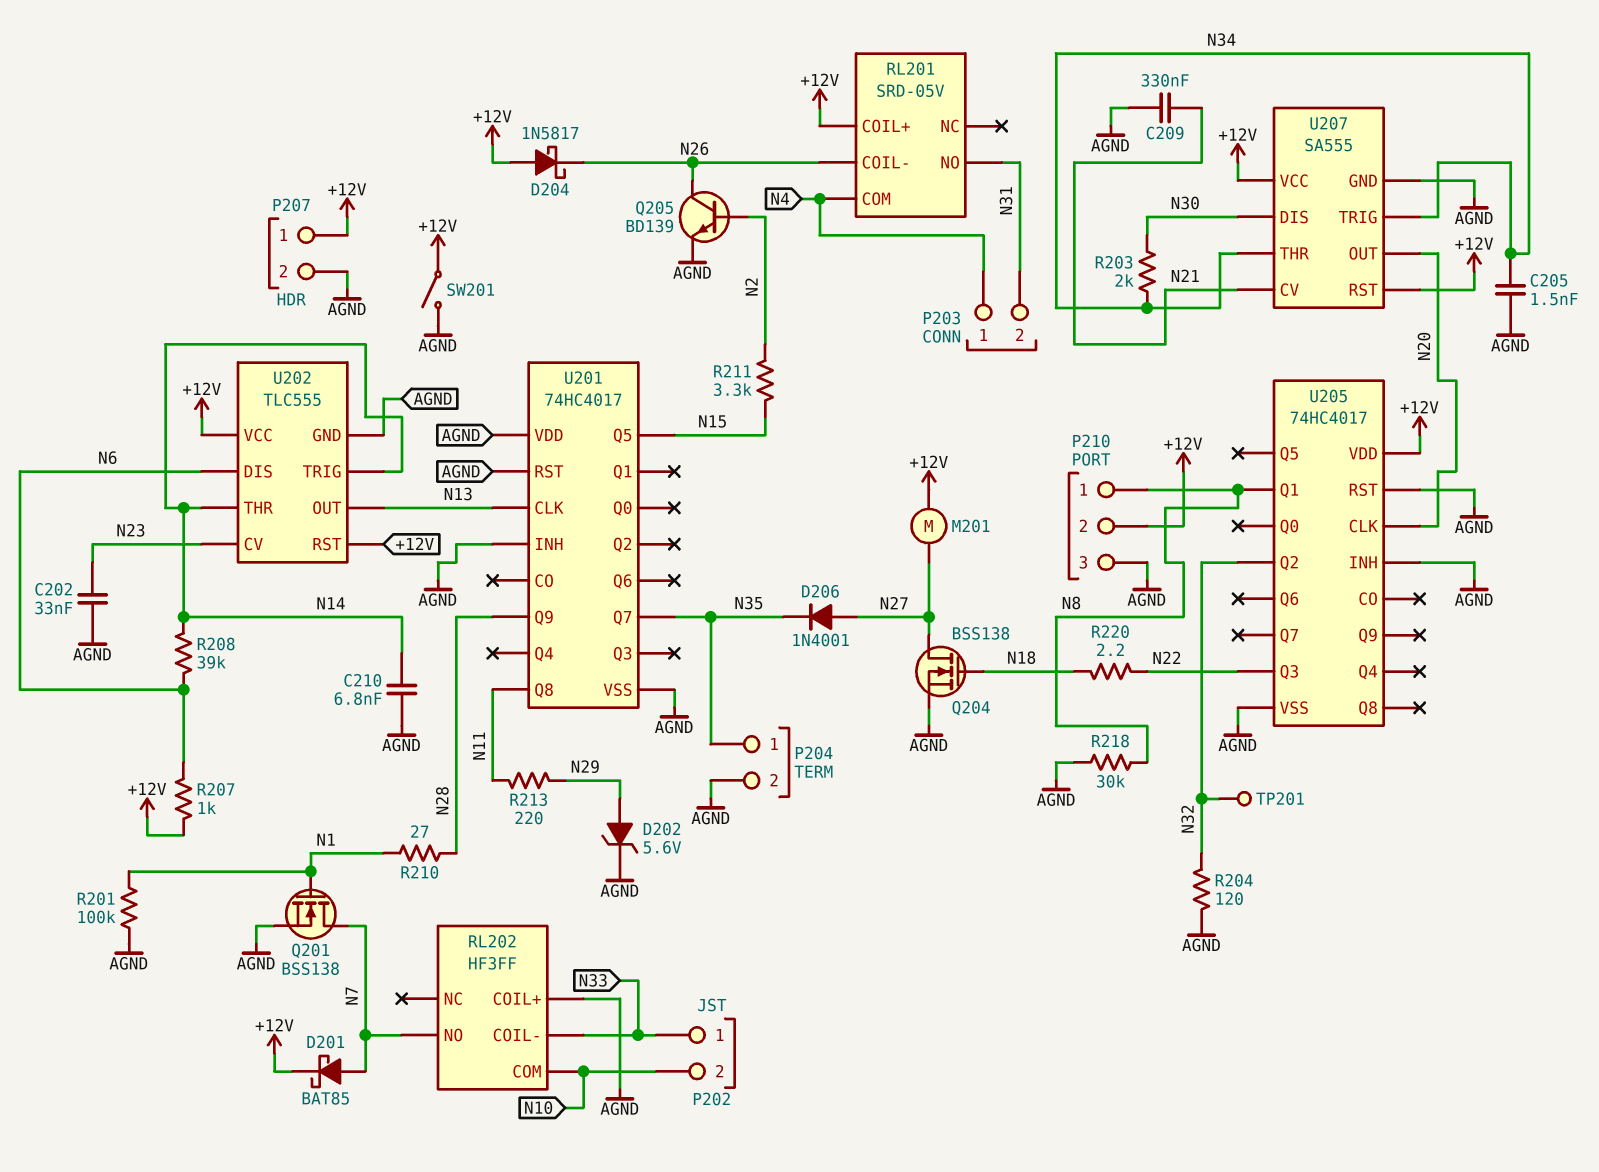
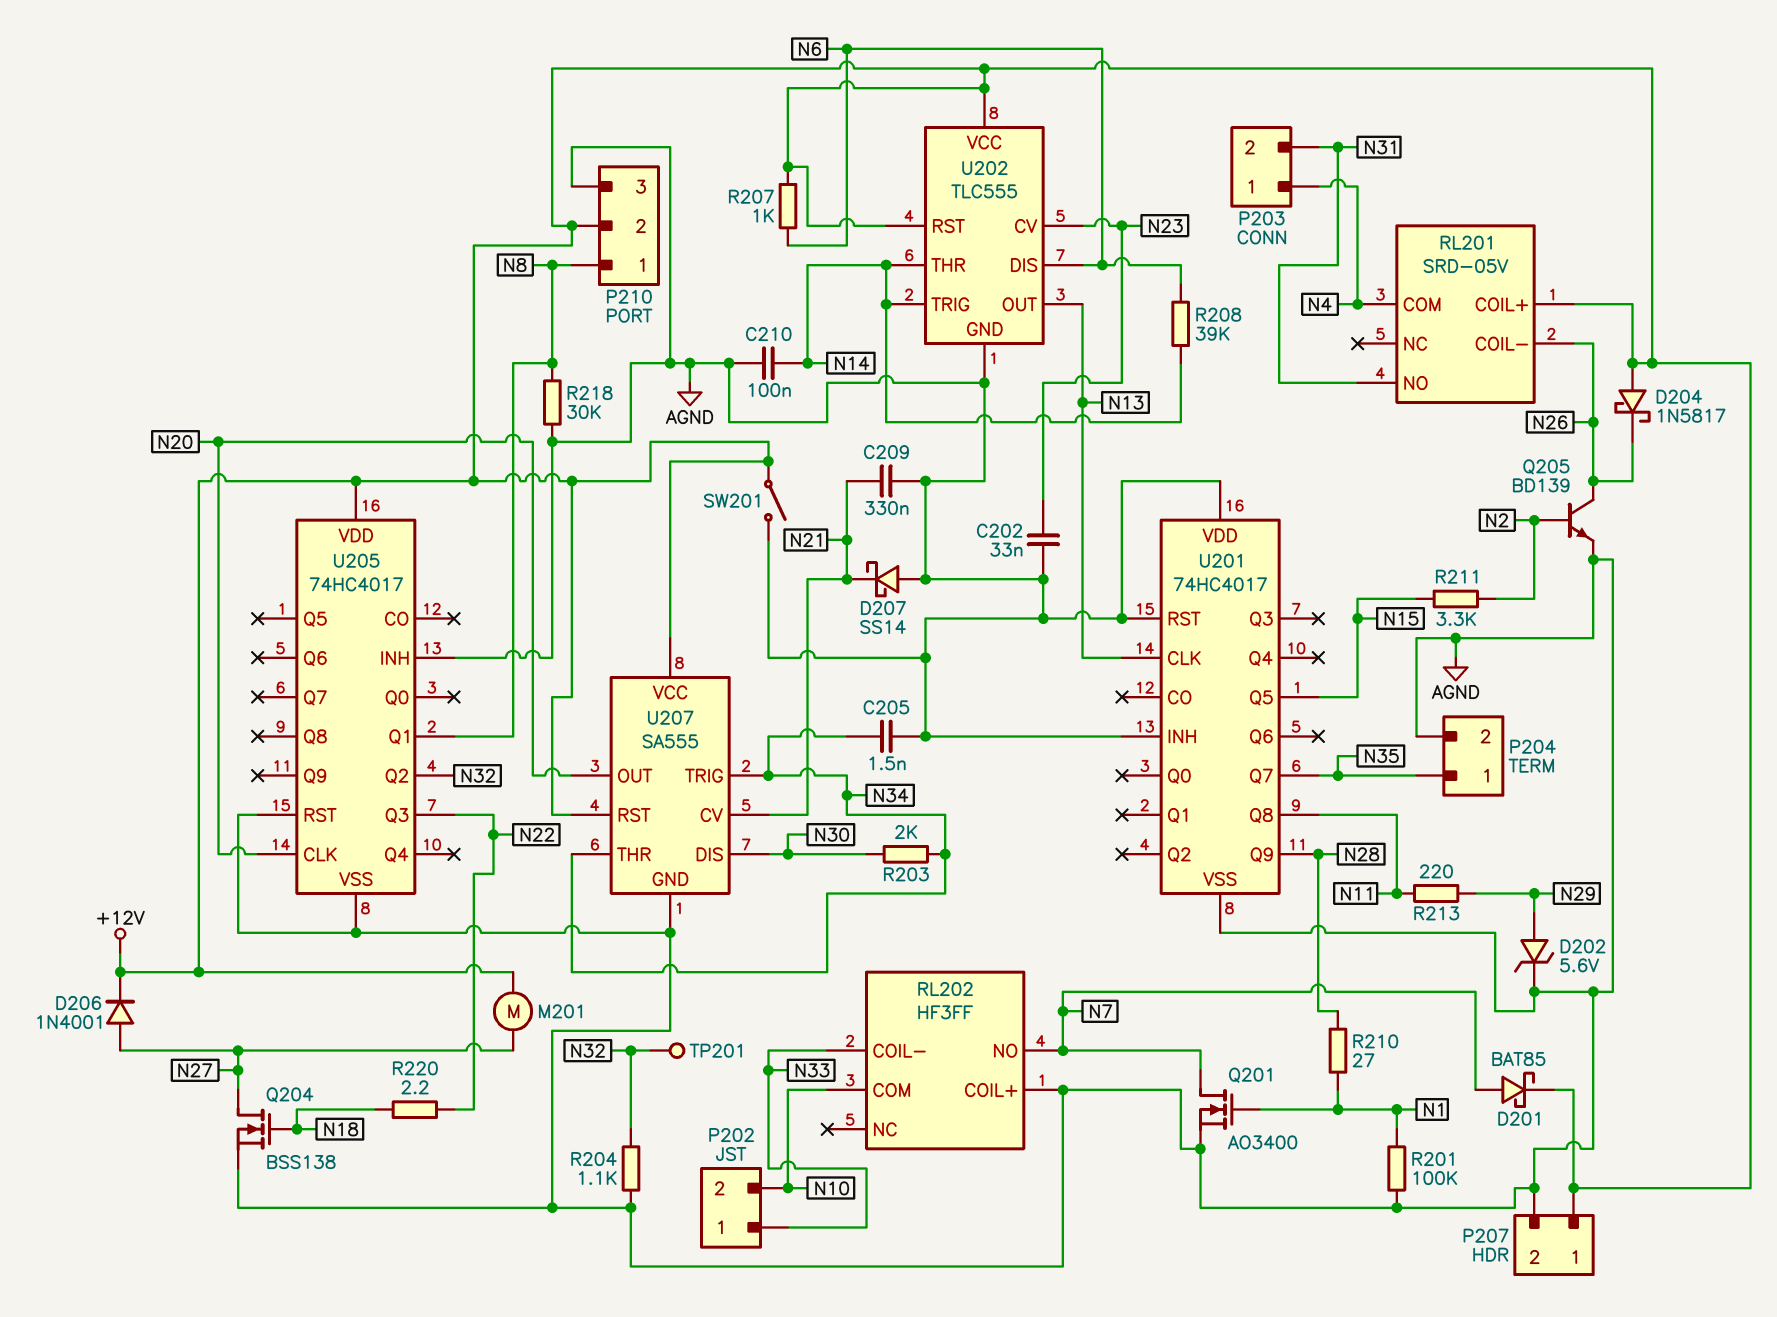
C210: 6.8nF (AGND, N14) -> 100nF (AGND, N14)
D206: diode 1N4001 (A N27, K N35) -> diode 1N4001 (A N27, K +12V)
D207: none -> schottky SS14 (A AGND, K N21)
Q201: NMOS BSS138 (G N1, D N7, S AGND) -> NMOS AO3400 (G N1, D N7, S AGND)
R204: 120 (AGND, N32) -> 1.1k (AGND, N32)

